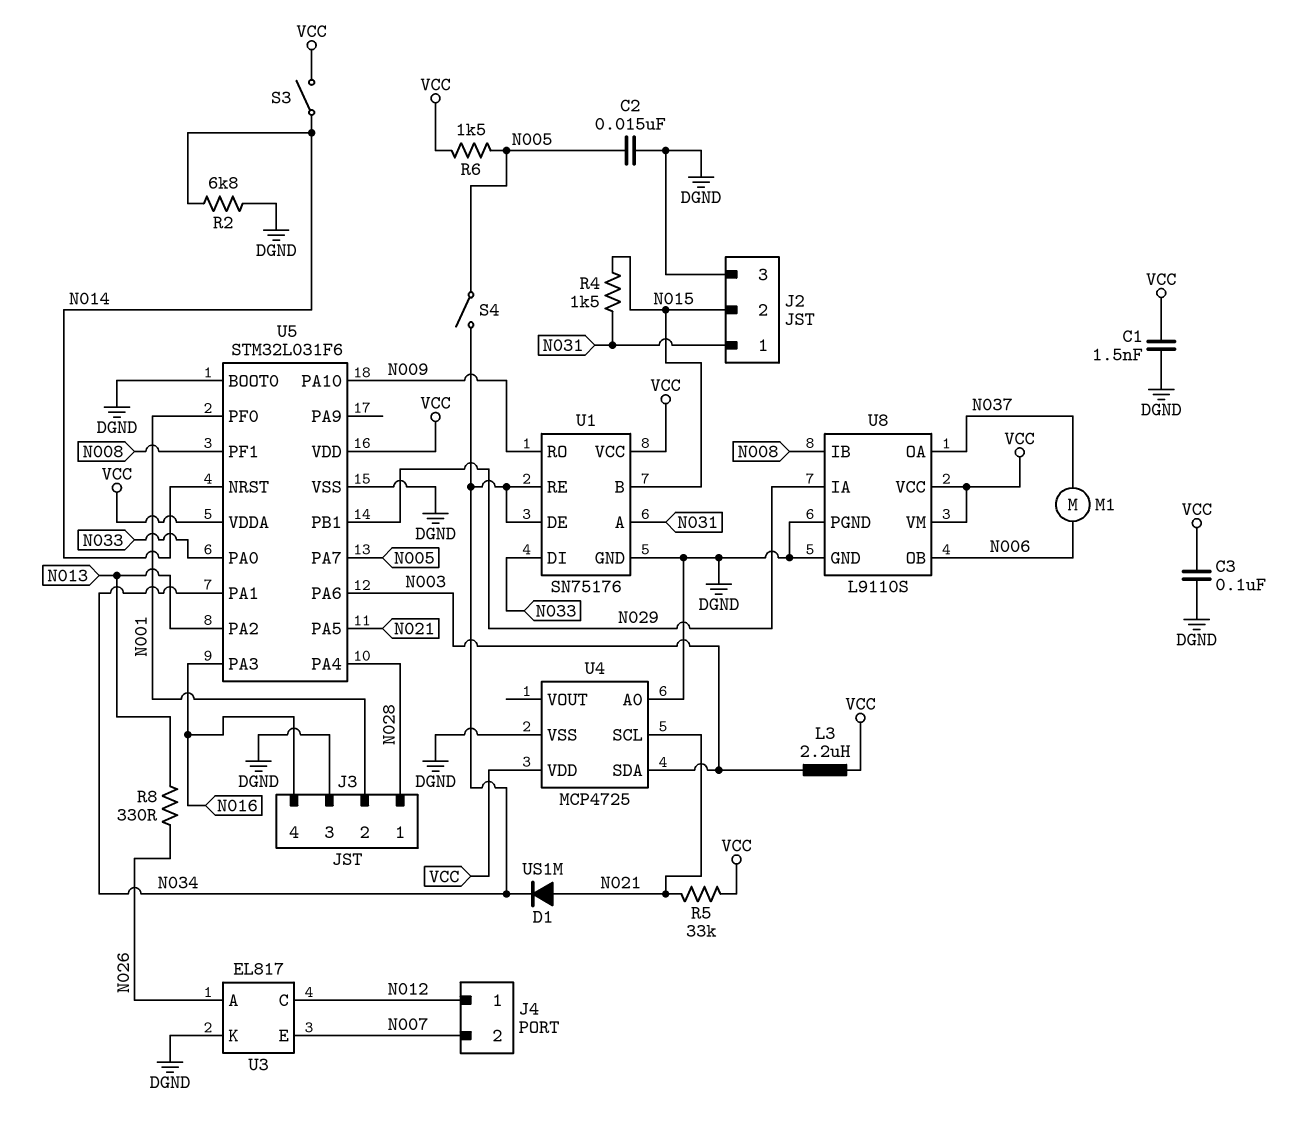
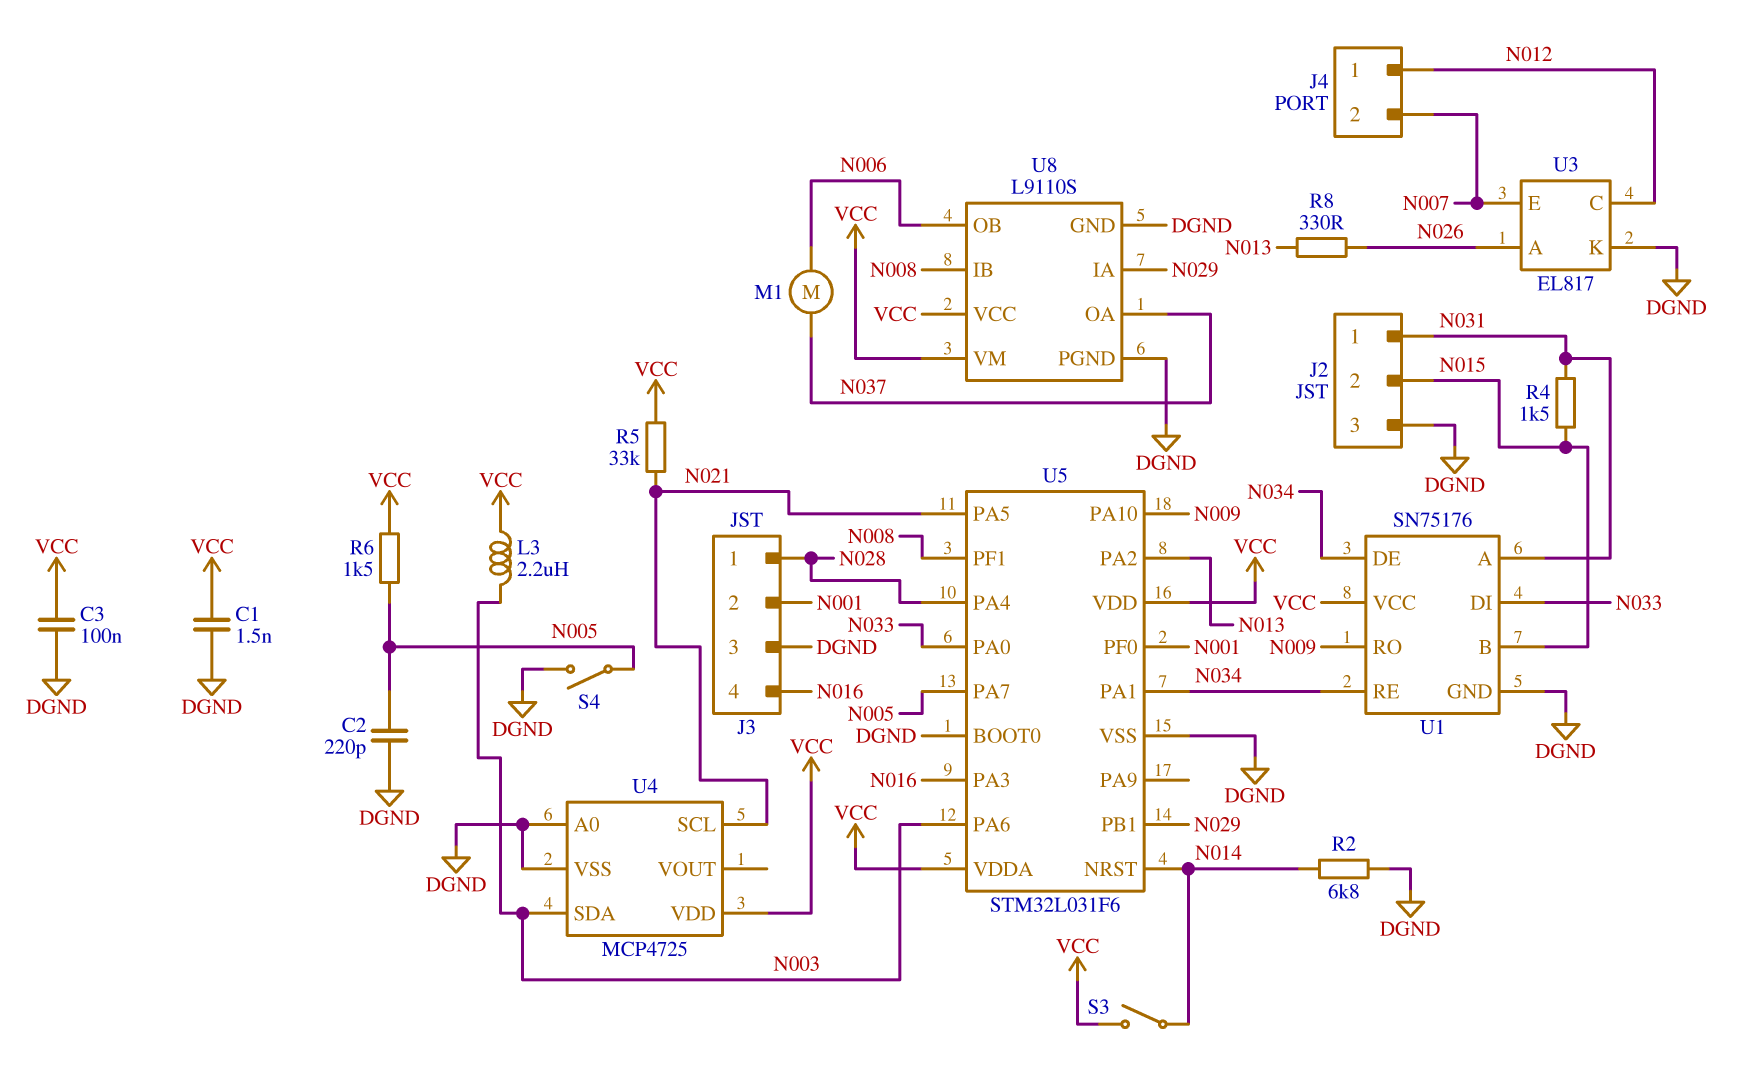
C2: 15nF (DGND, N005) -> 220pF (DGND, N005)
D1: diode US1M (A N021, K N034) -> none
S4: switch (N005, N034) -> switch (DGND, N005)

